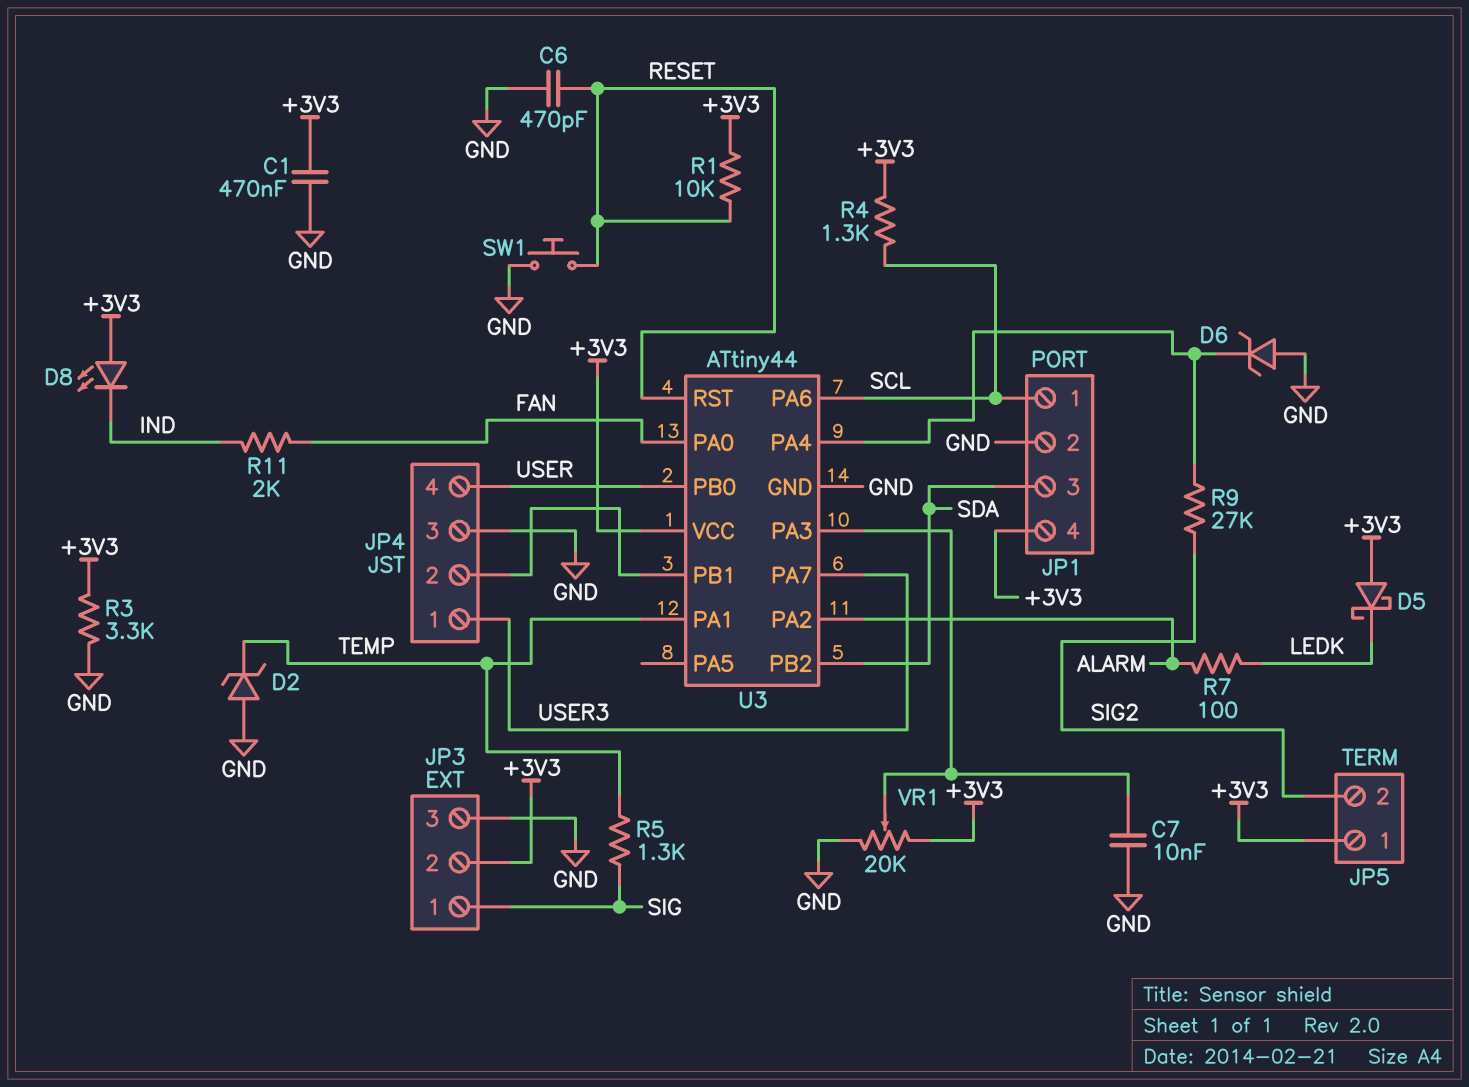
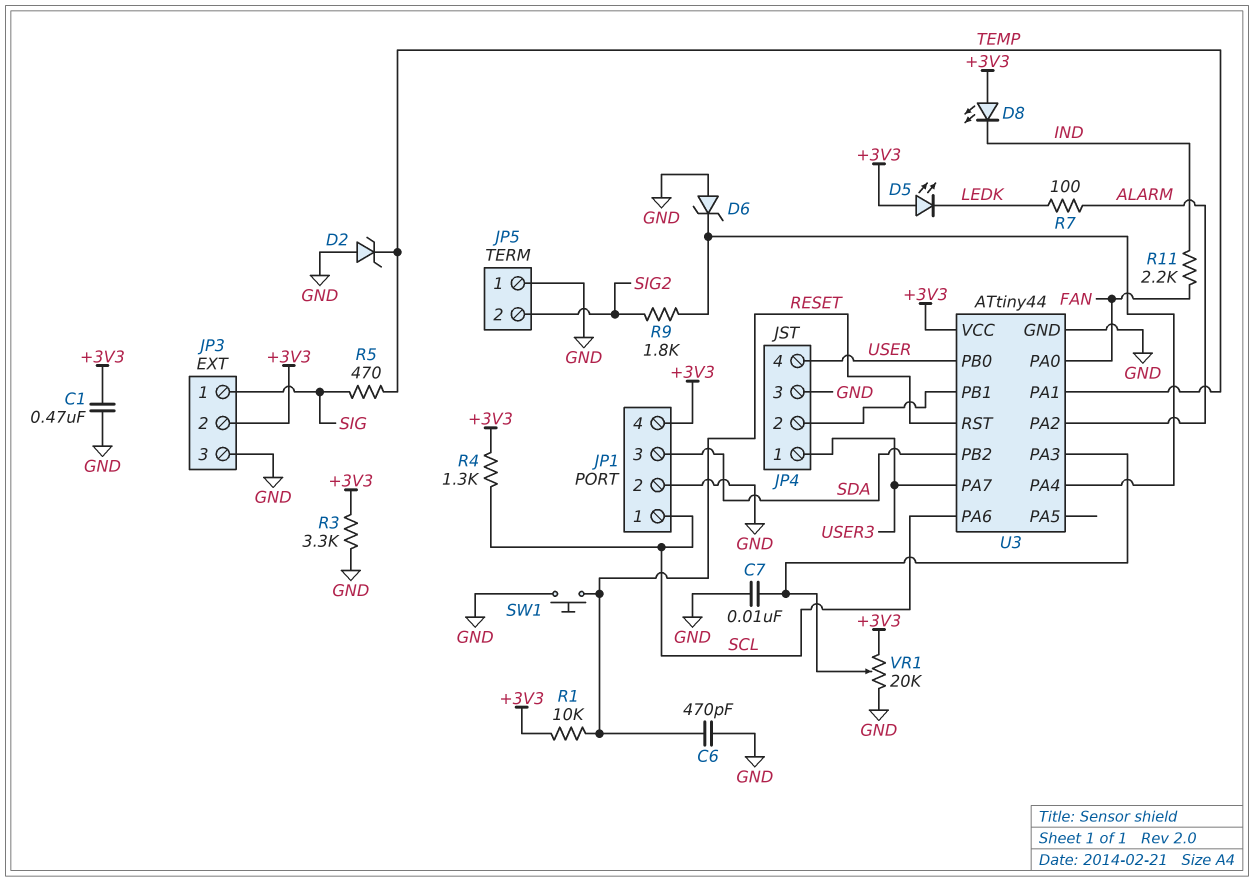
D5: schottky (A +3V3, K LEDK) -> LED (A +3V3, K LEDK)
JP5 pin 1: +3V3 -> GND
R5: 1.3k (SIG, TEMP) -> 470 (SIG, TEMP)
R9: 27k (SIG2, U3/PA4) -> 1.8k (SIG2, U3/PA4)
R11: 2k (FAN, IND) -> 2.2k (FAN, IND)

